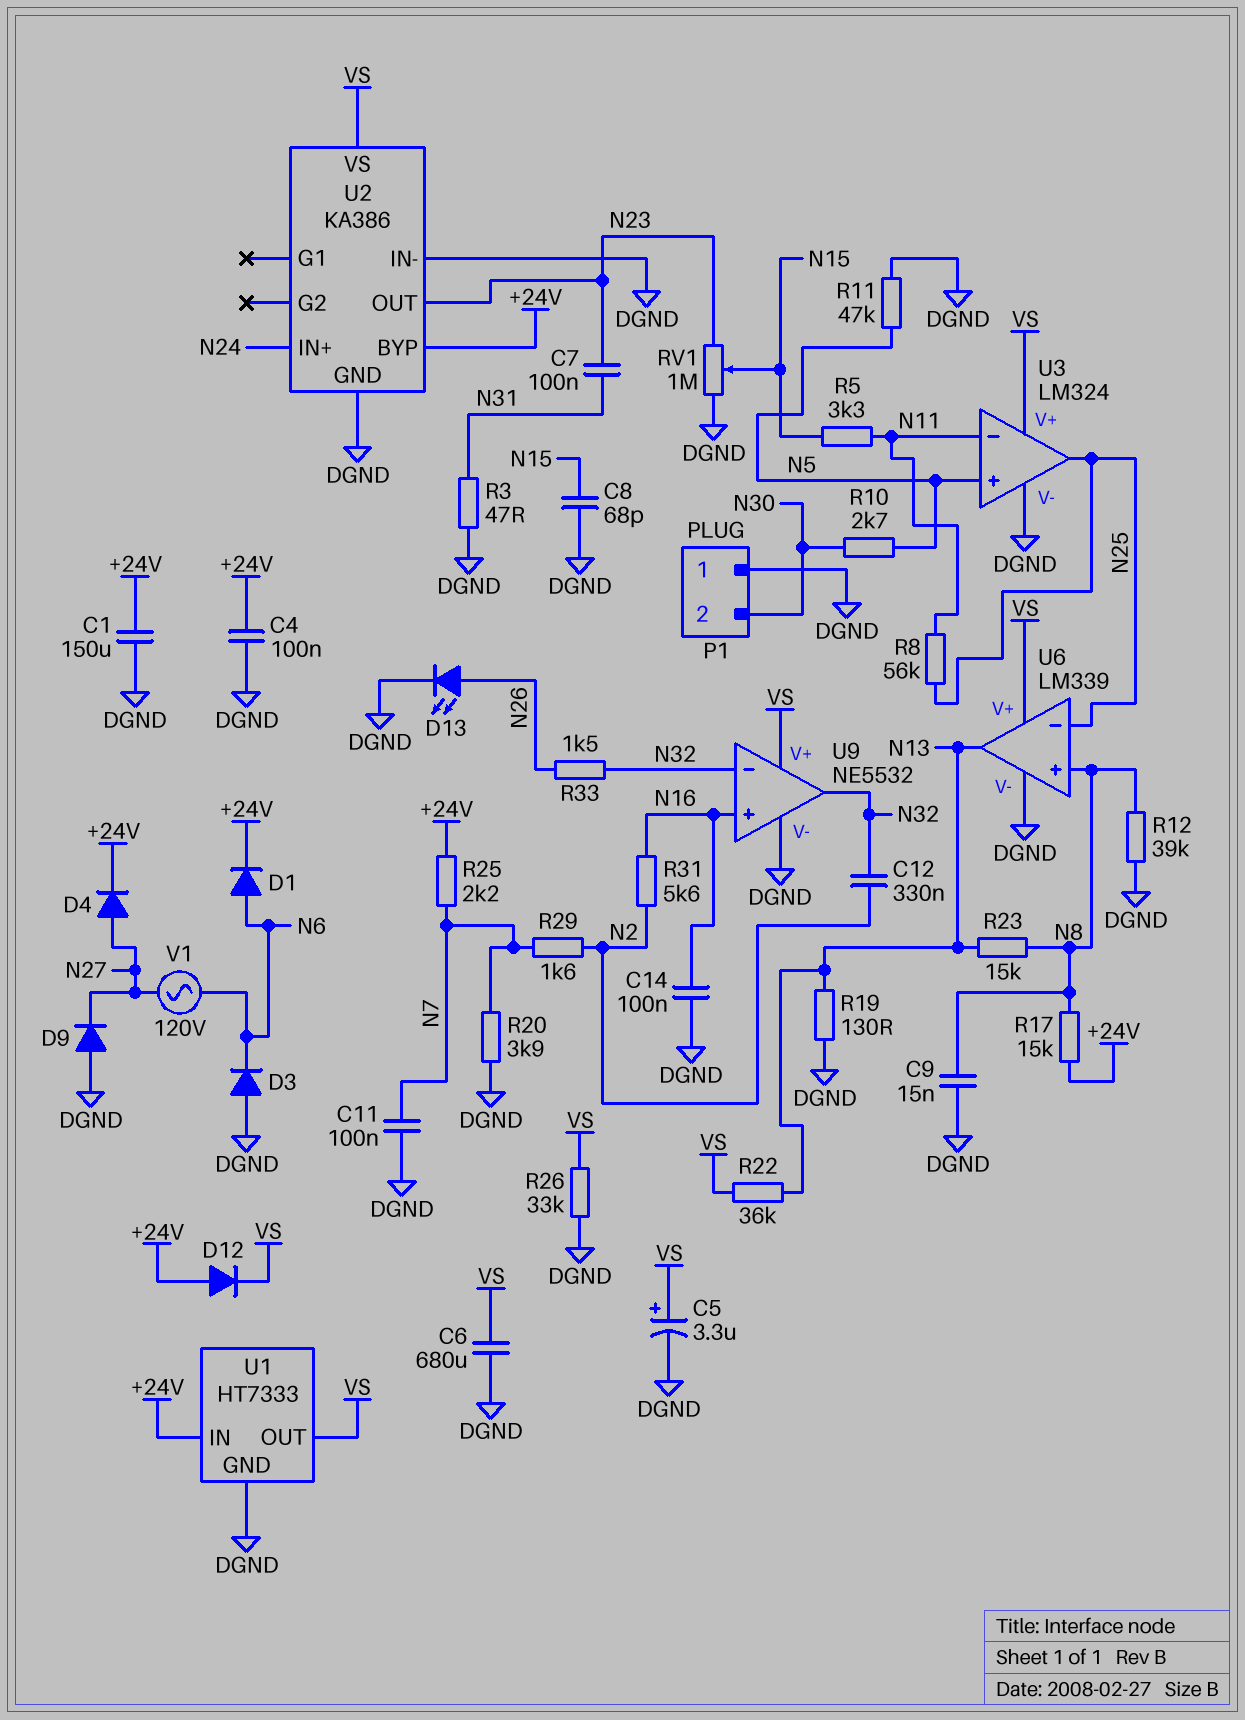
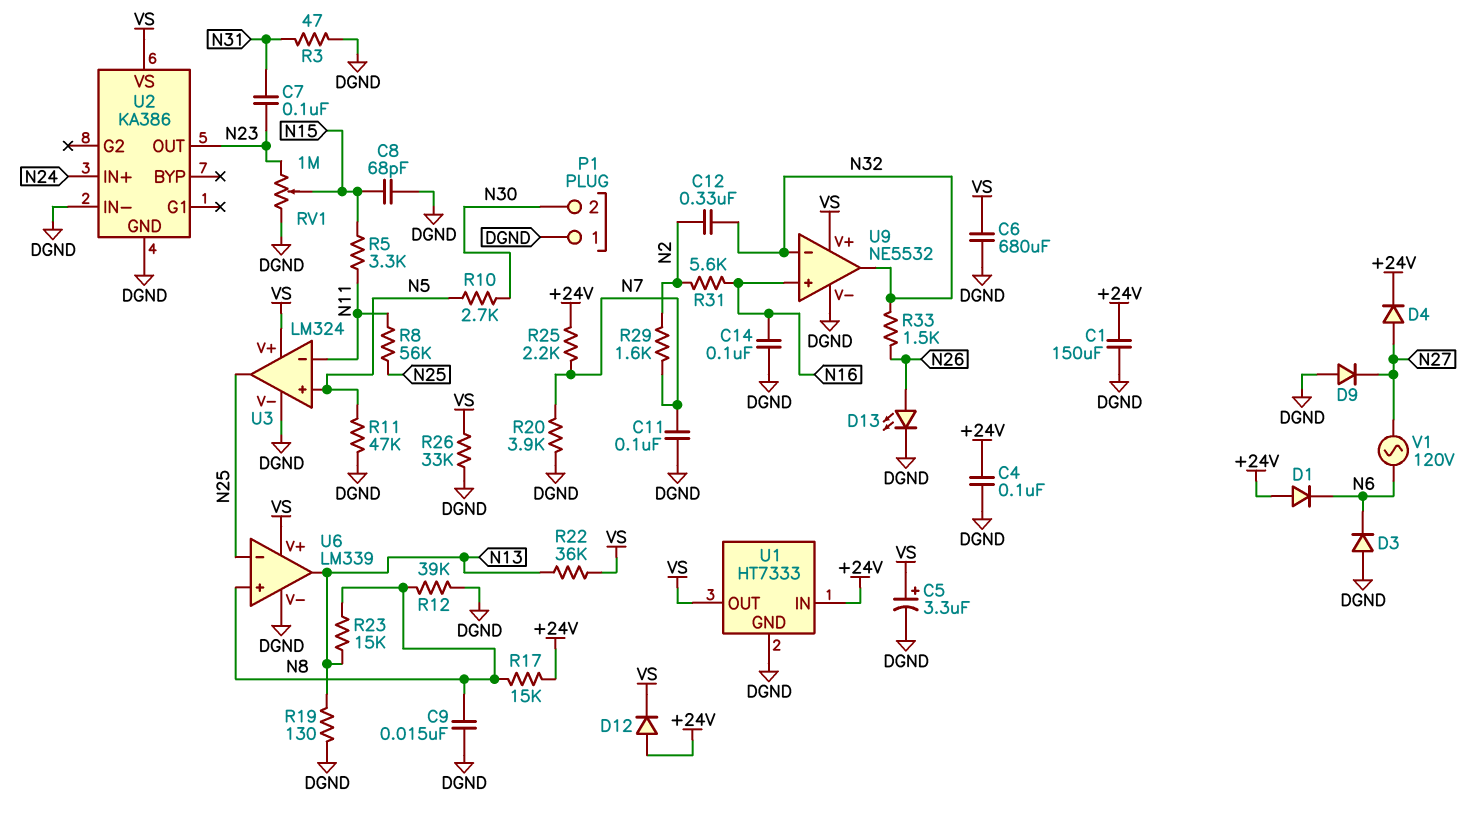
D1: diode (A N6, K +24V) -> diode (A +24V, K N6)
U2 pin BYP: +24V -> none

